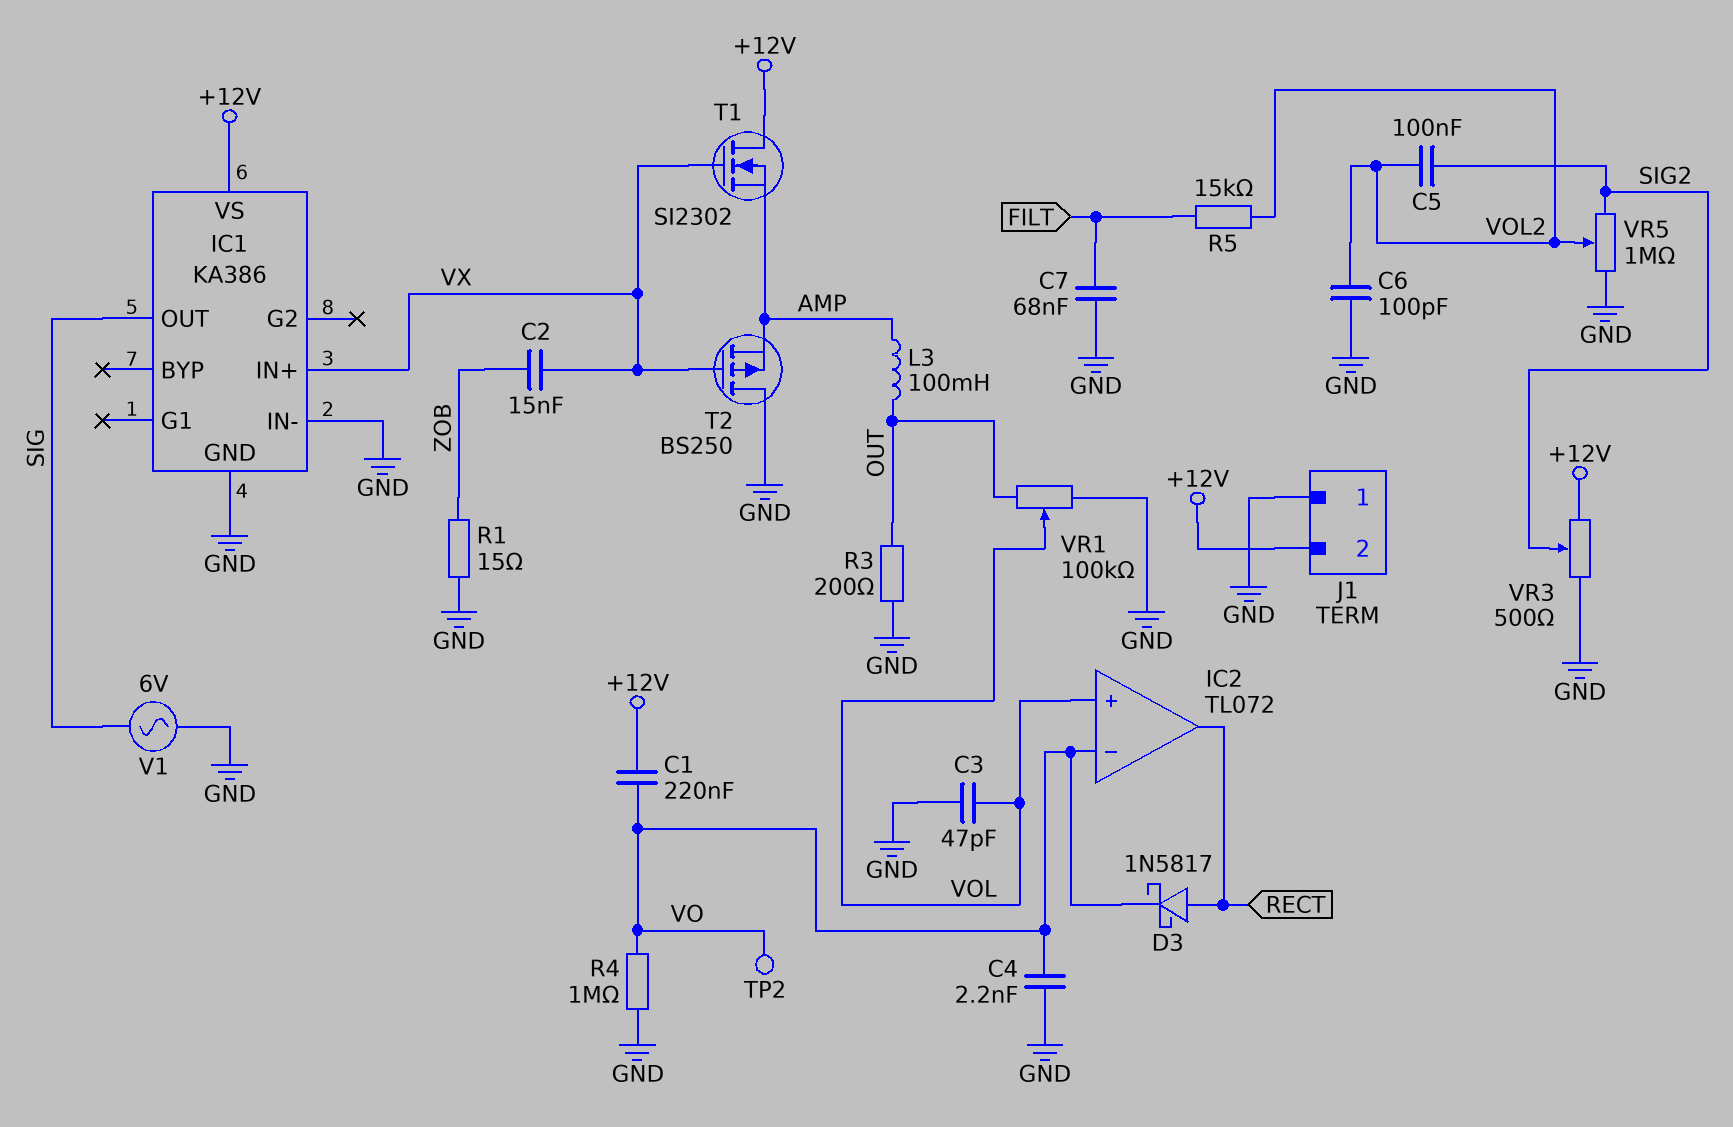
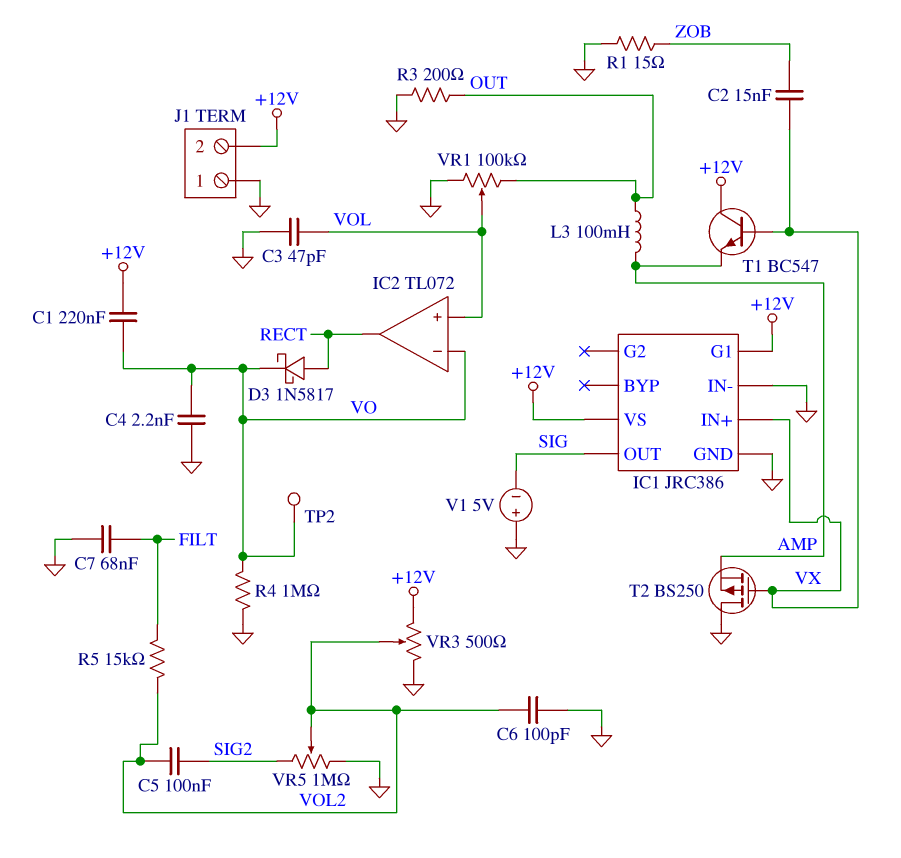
IC1: KA386 -> JRC386
IC1 pin G1: none -> +12V
T1: NMOS SI2302 (G VX, D +12V, S AMP) -> NPN BC547 (B VX, C +12V, E AMP)
V1: AC 6V (GND, SIG) -> 5V (plus GND, minus SIG)
VR3: 500 (+12V, GND, wiper SIG2) -> 500 (+12V, GND, wiper VOL2)

